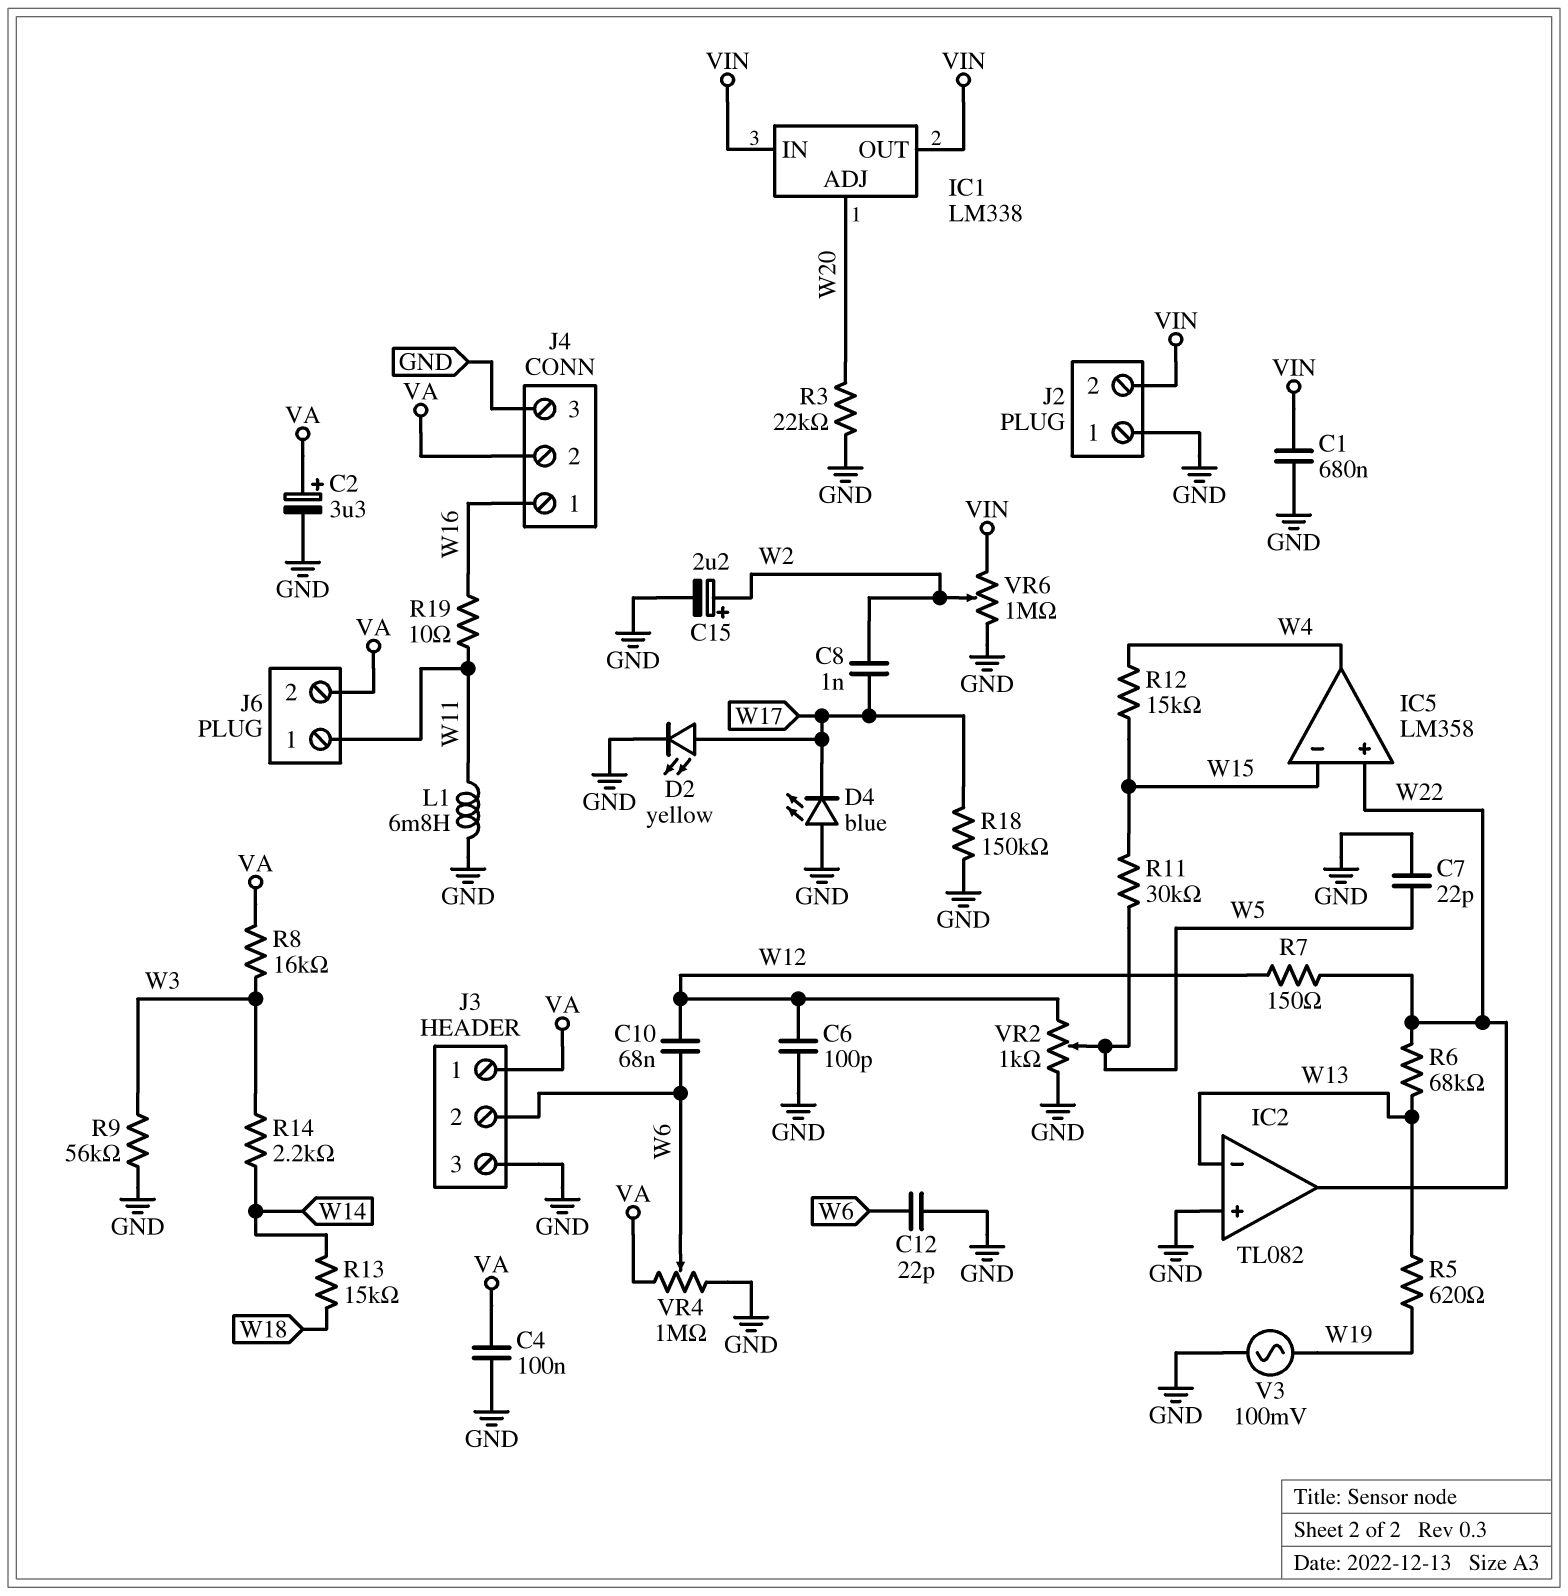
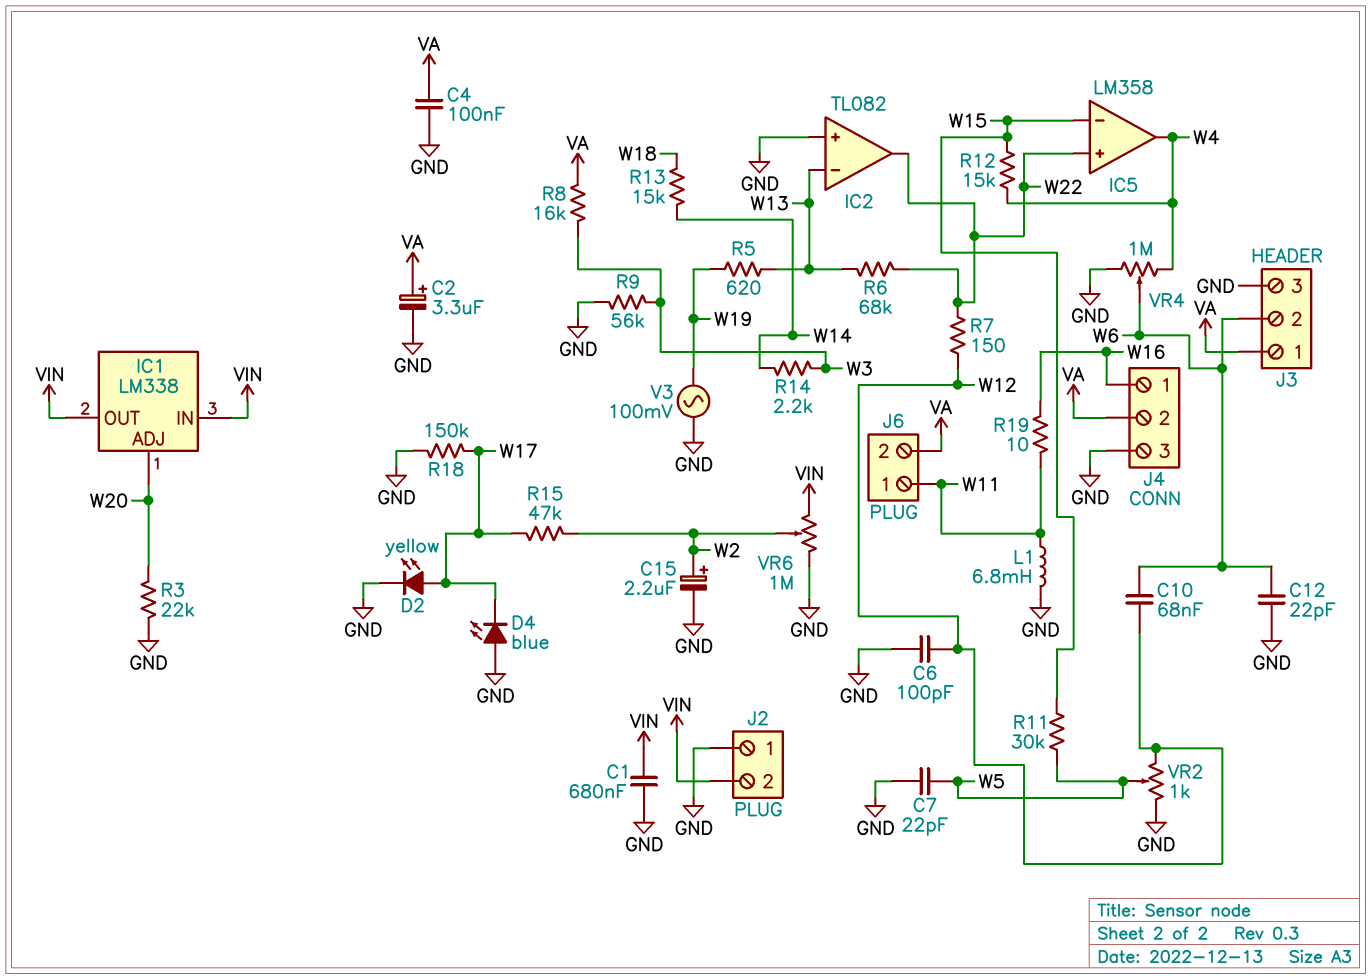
C8: 1nF (W2, W17) -> none
R15: none -> 47k (W2, W17)
VR4: 1M (GND, VA, wiper W6) -> 1M (GND, W4, wiper W6)

